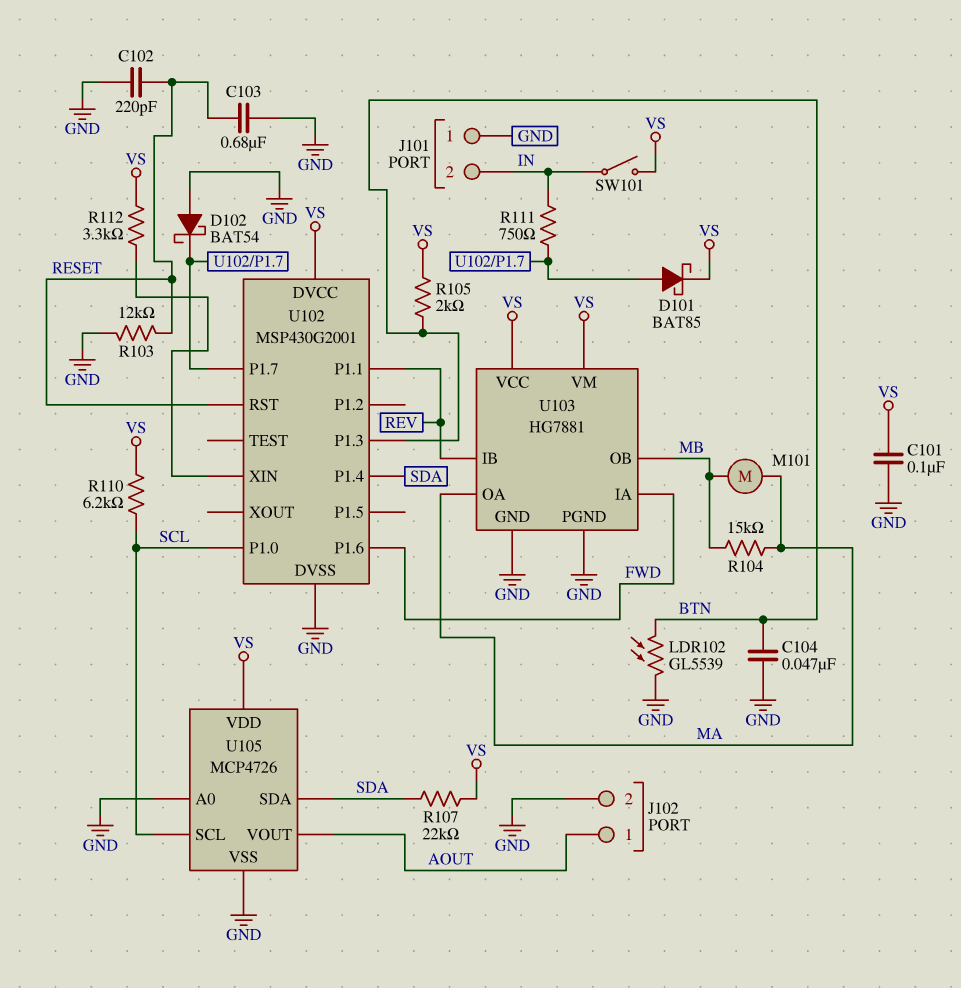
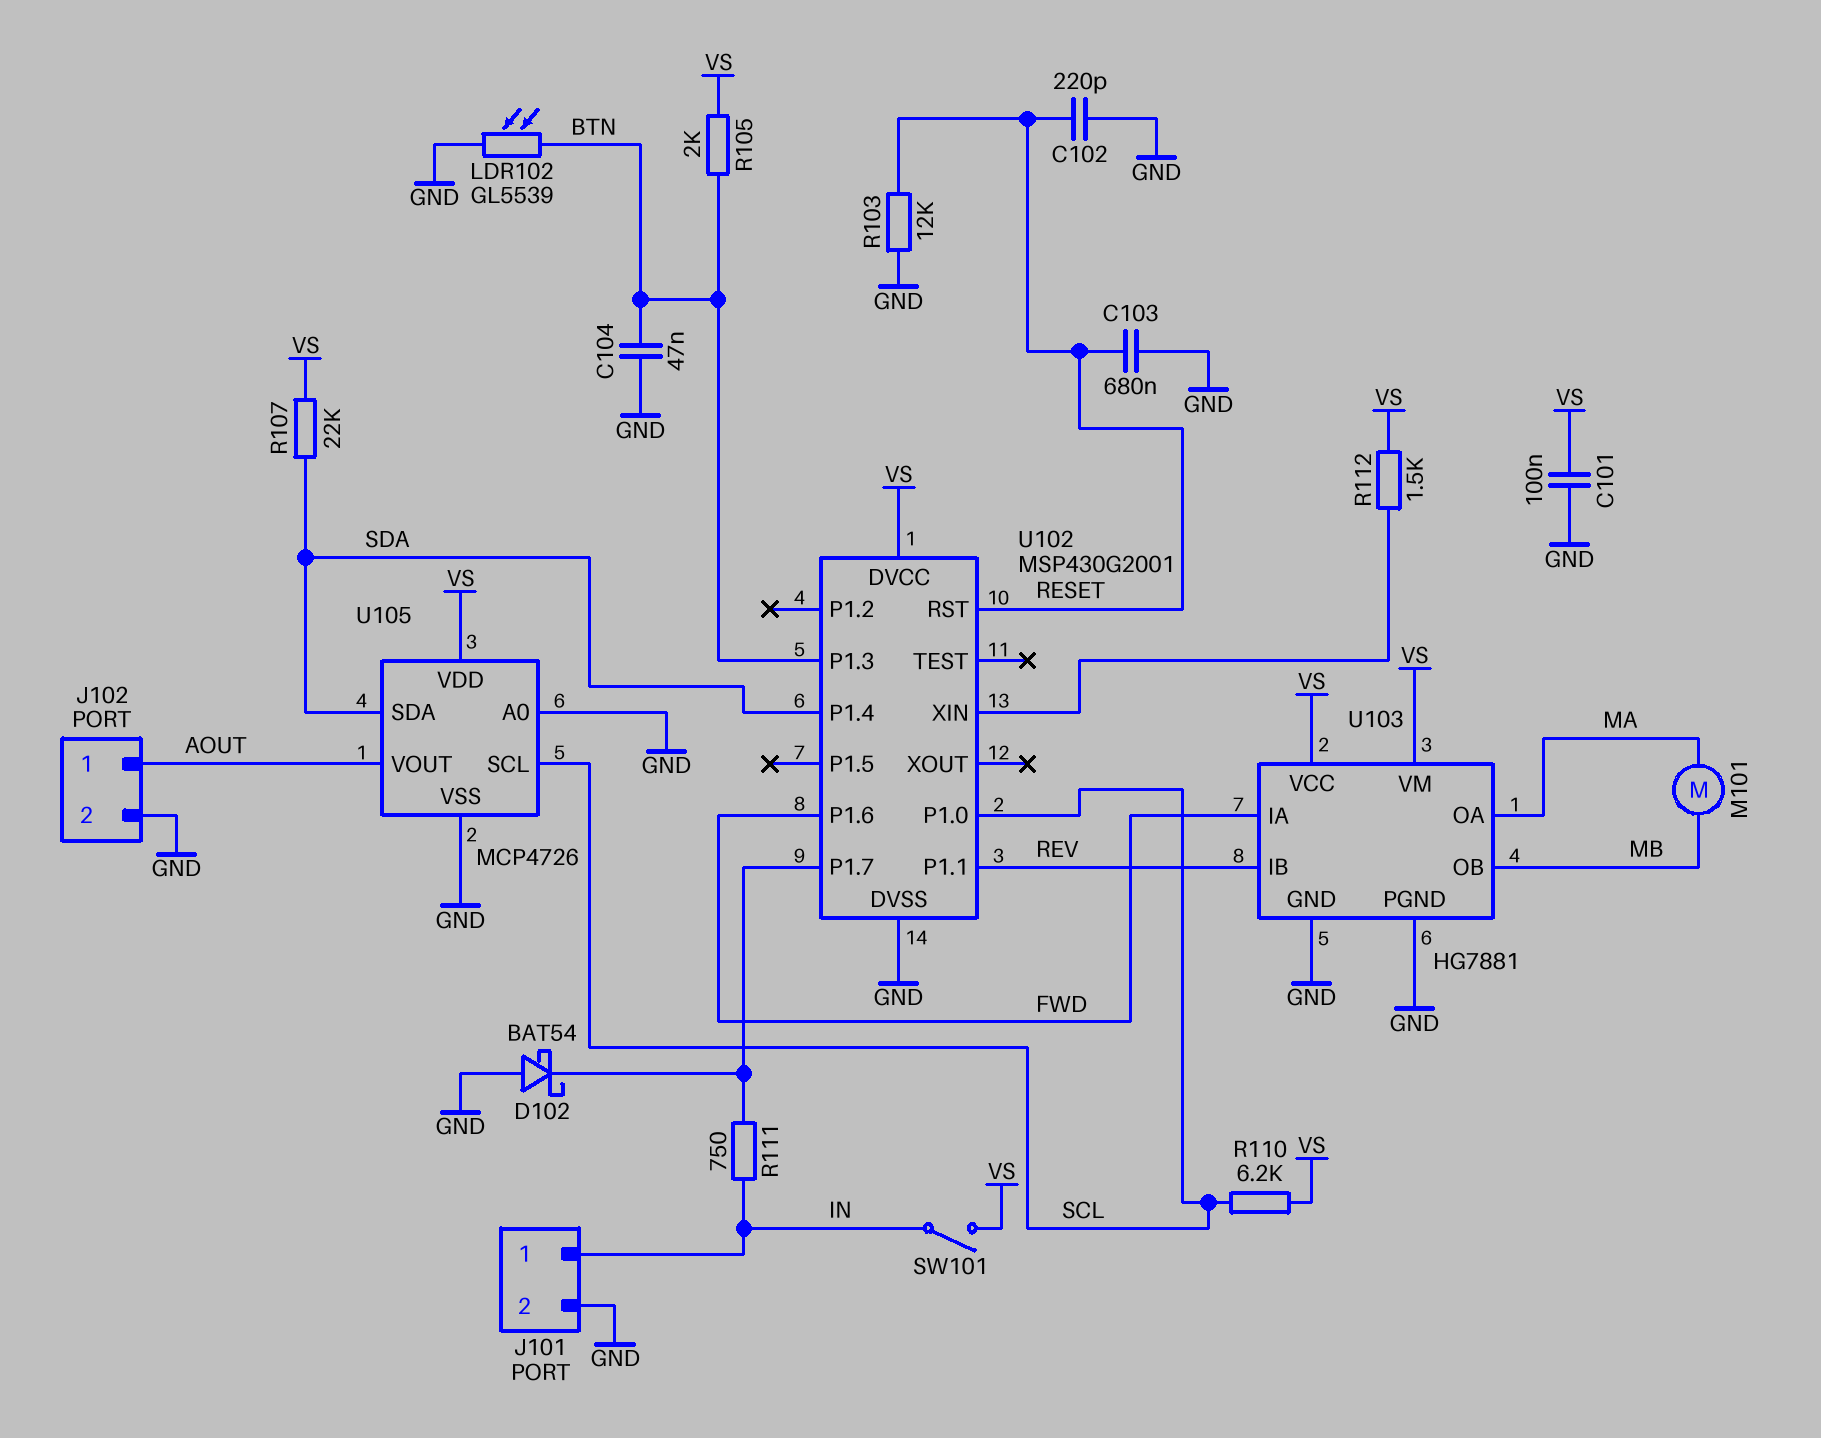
D101: schottky BAT85 (A U102/P1.7, K VS) -> none
J101 pin 1: GND -> IN
J101 pin 2: IN -> GND
R104: 15k (MA, MB) -> none
R112: 3.3k (U102/XIN, VS) -> 1.5k (U102/XIN, VS)

